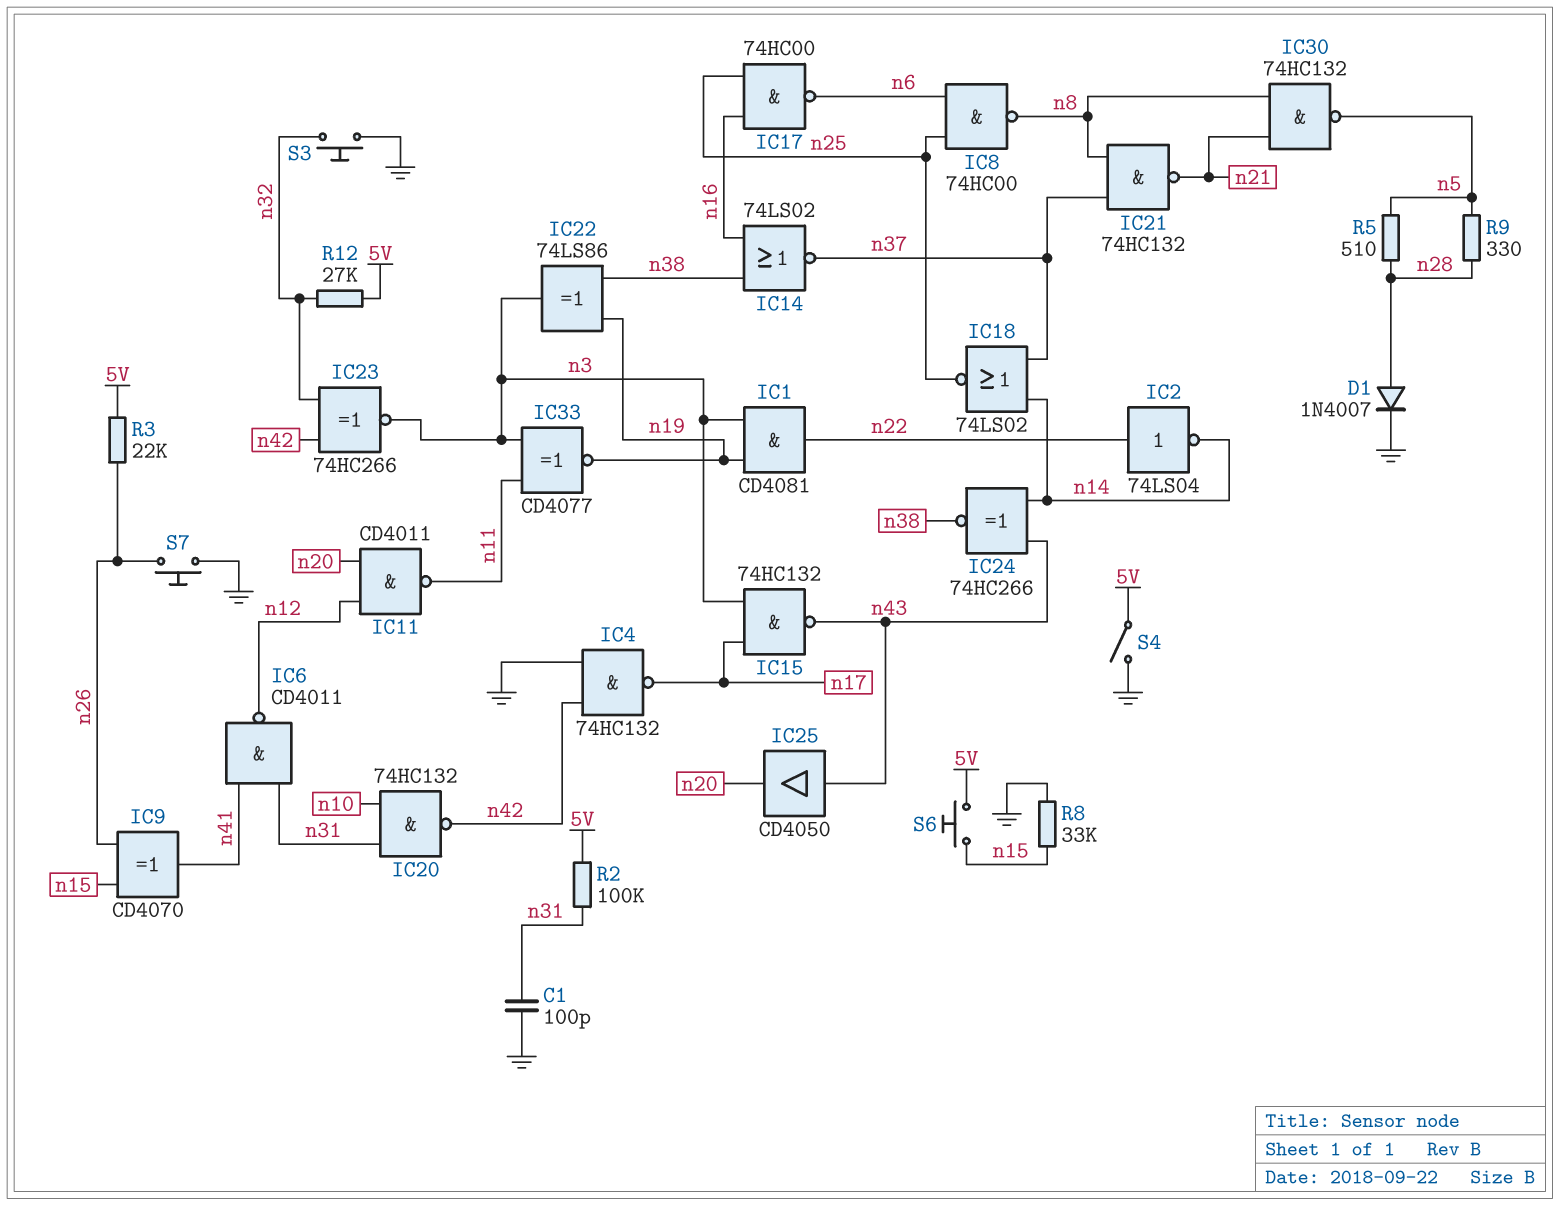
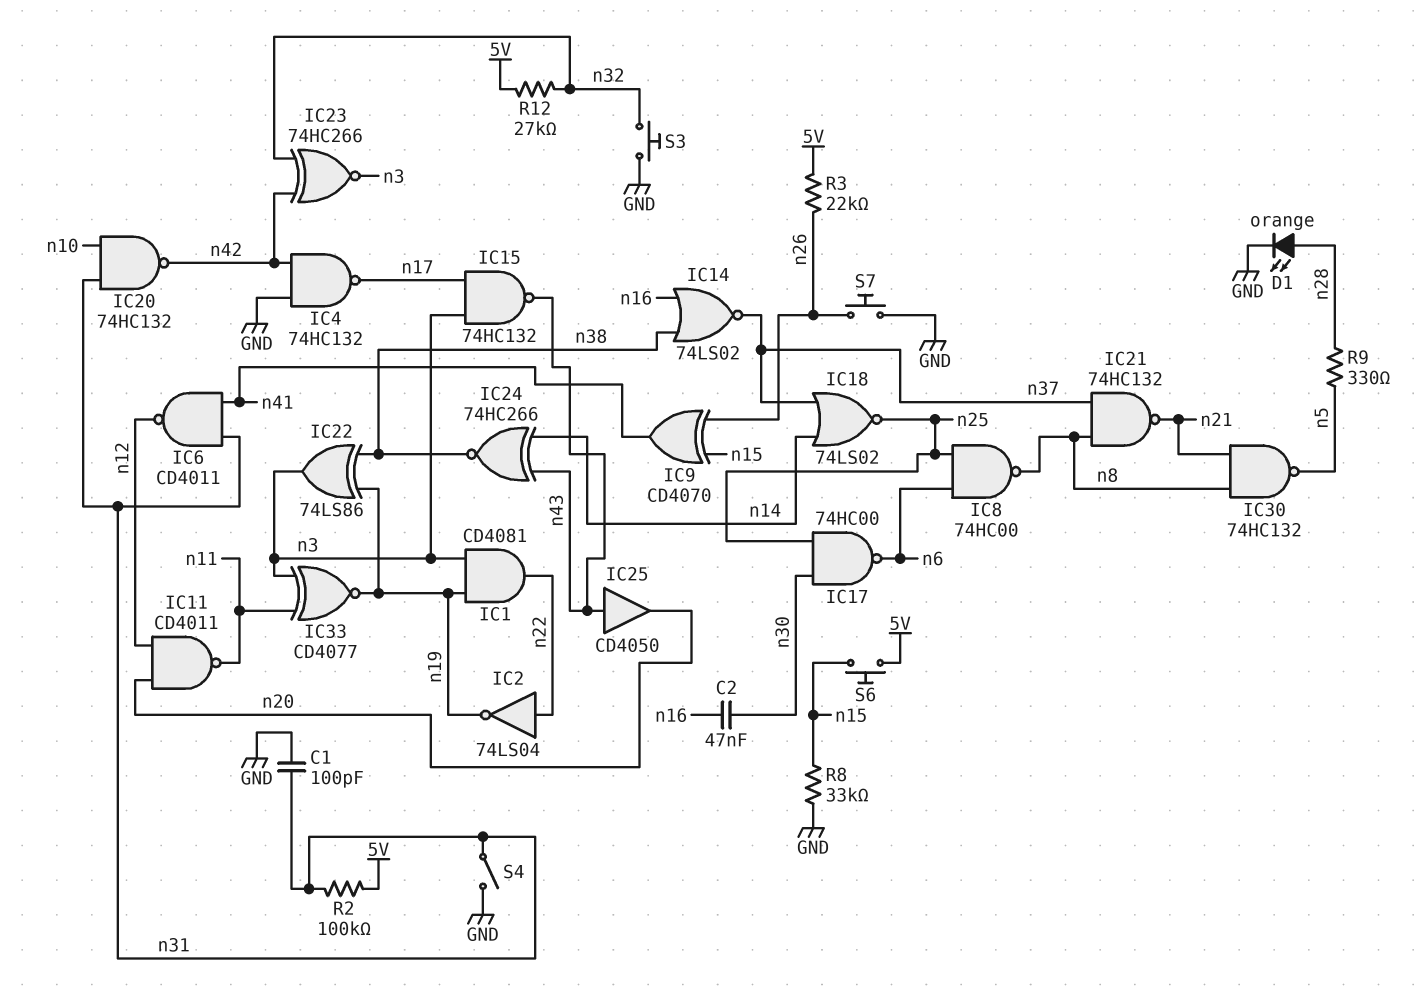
C2: none -> 47nF (n16, n30)
D1: diode 1N4007 (A n28, K GND) -> LED orange (A n28, K GND)
IC2: NOT 74LS04 (in n22, out n14) -> NOT 74LS04 (in n22, out n19)
IC17: NAND 74HC00 (in n16, in n25, out n6) -> NAND 74HC00 (in n25, in n30, out n6)
R5: 510 (n5, n28) -> none
S4: switch (5V, GND) -> switch (GND, n31)

